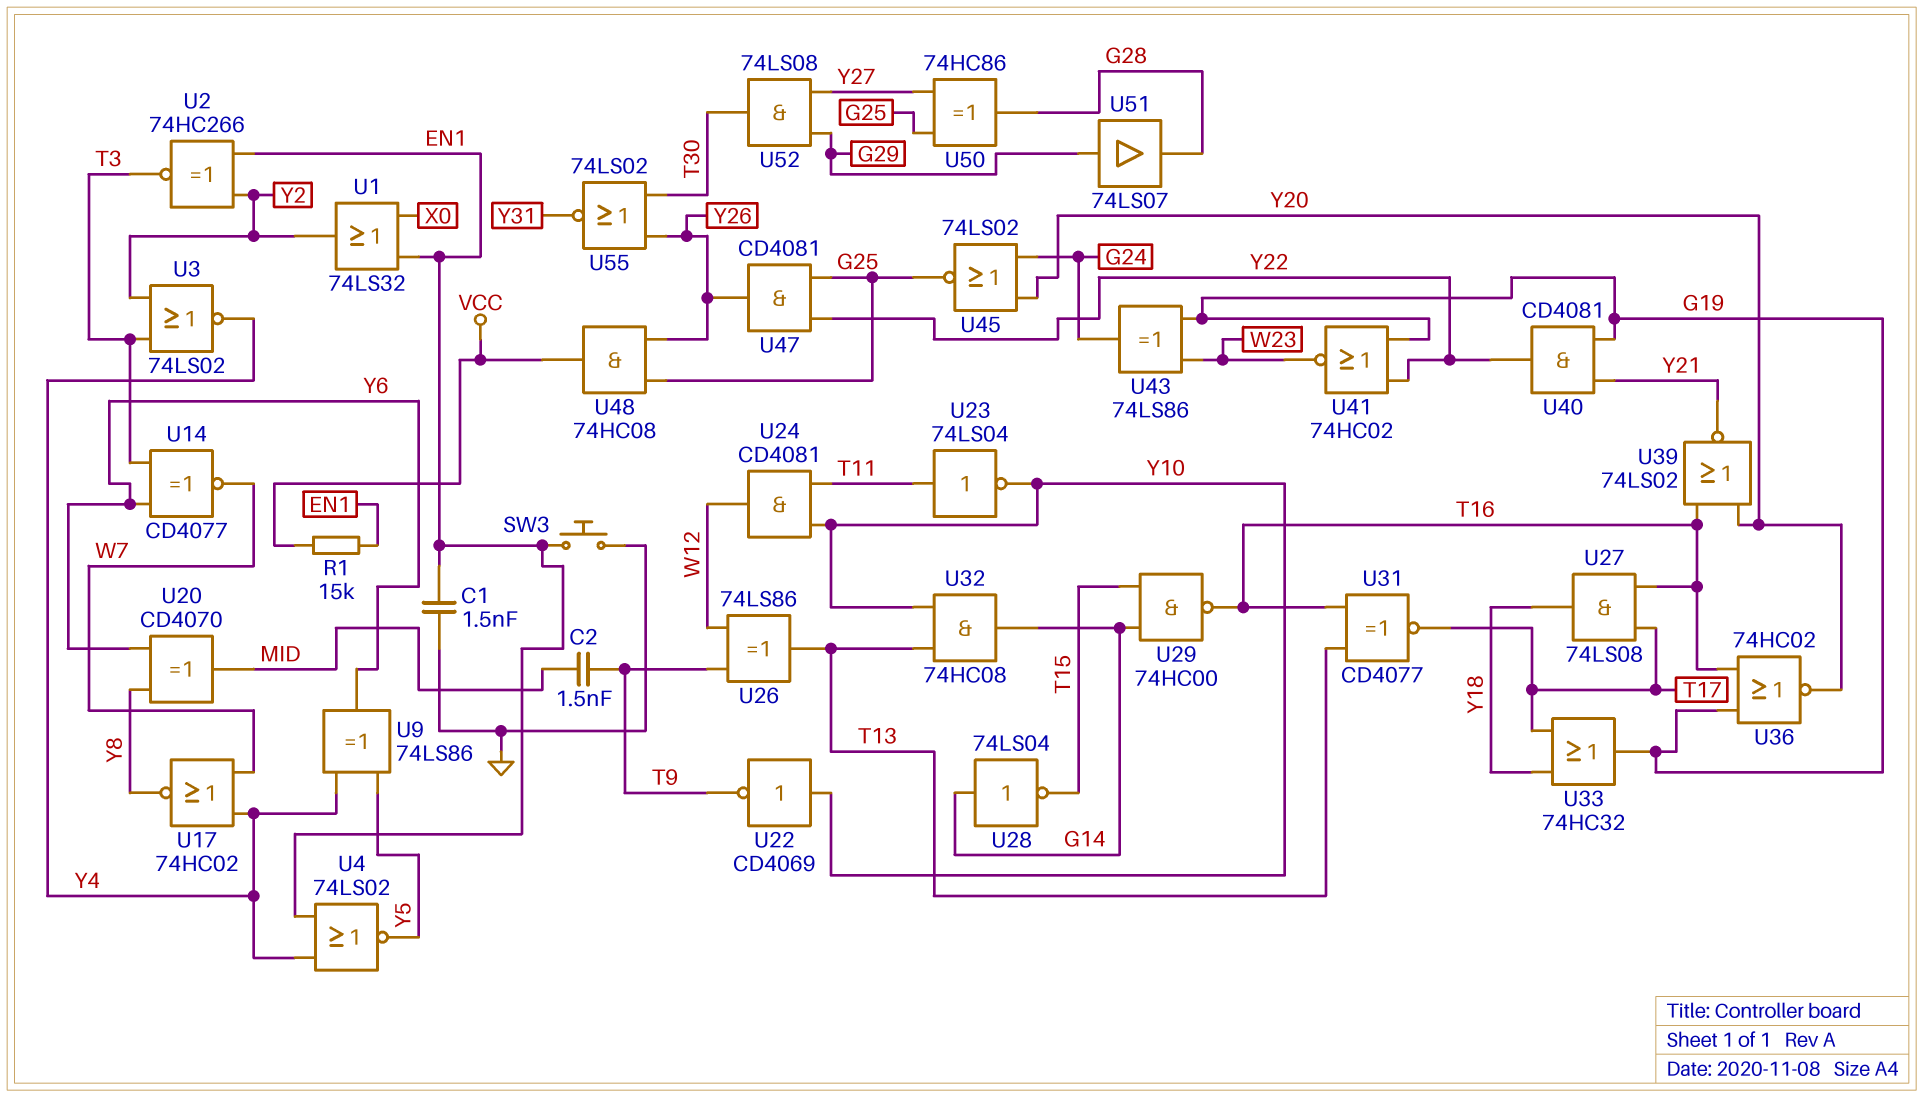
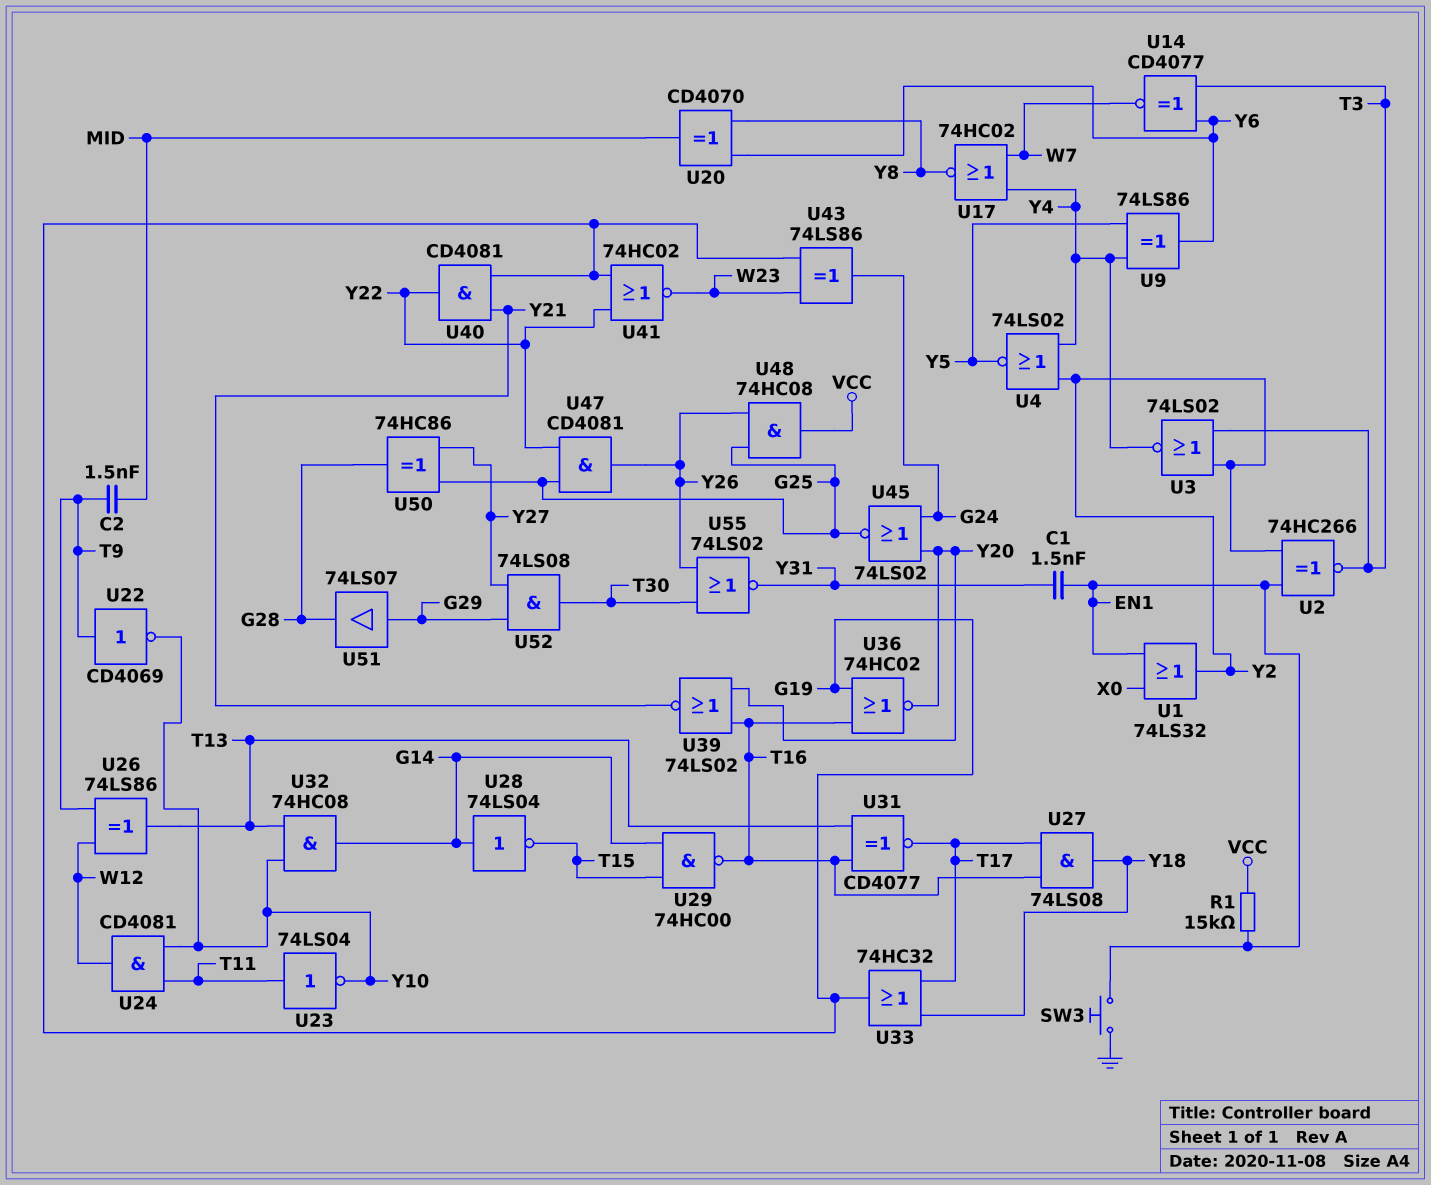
C1: 1.5nF (EN1, GND) -> 1.5nF (EN1, Y31)
U4: NOR 74LS02 (in EN1, in Y4, out Y5) -> NOR 74LS02 (in Y2, in Y4, out Y5)
U22: NOT CD4069 (in Y10, out T9) -> NOT CD4069 (in T9, out Y10)

